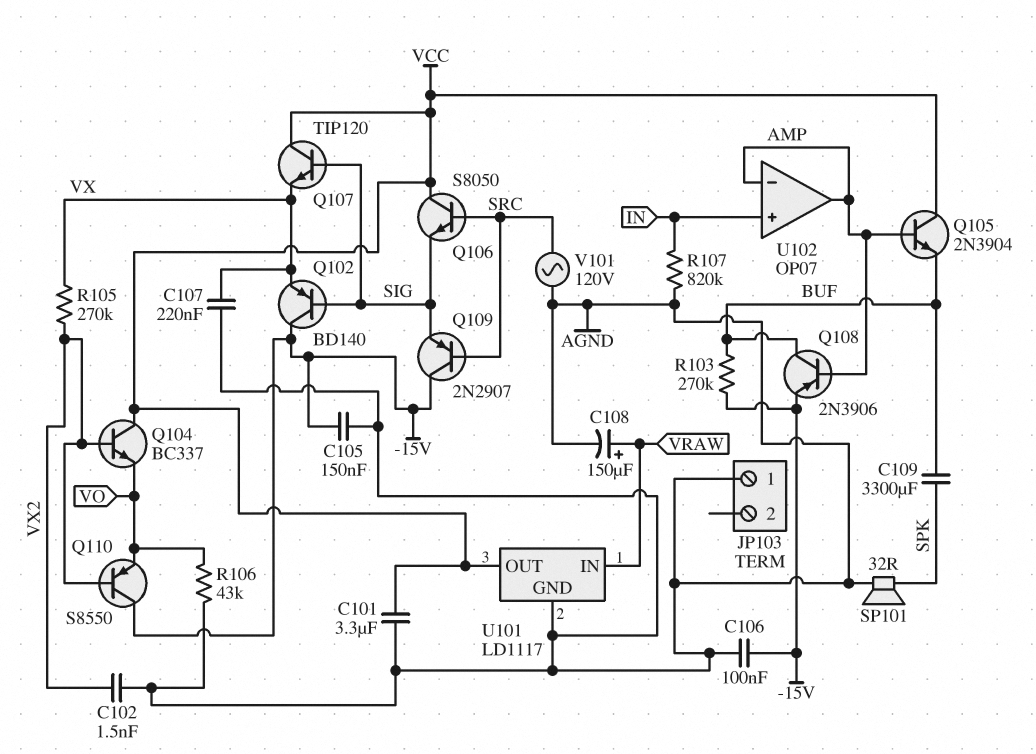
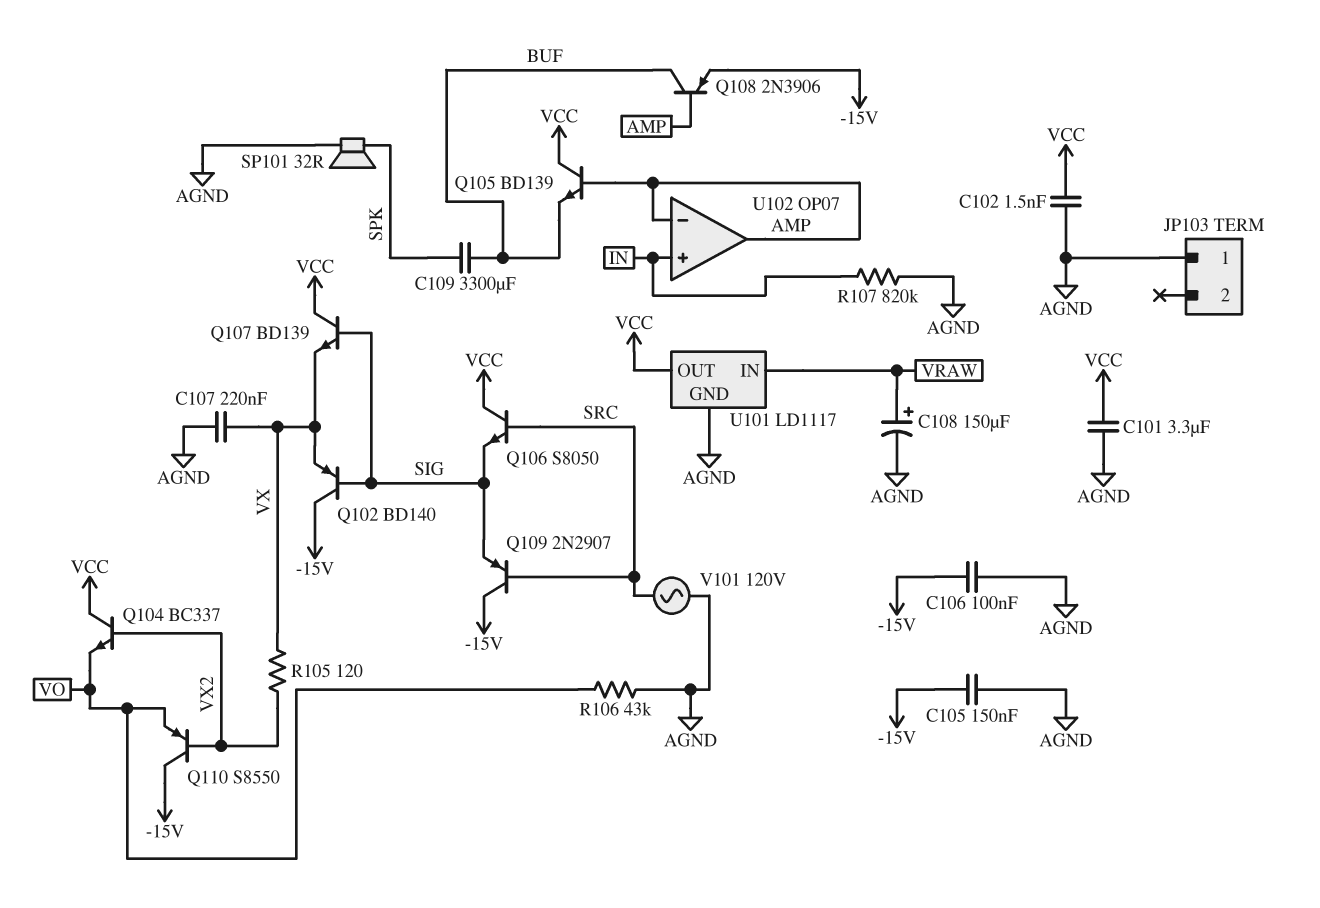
C102: 1.5nF (AGND, VX2) -> 1.5nF (AGND, VCC)
Q105: NPN 2N3904 (B AMP, C VCC, E BUF) -> NPN BD139 (B AMP, C VCC, E BUF)
Q107: NPN TIP120 (B SIG, C VCC, E VX) -> NPN BD139 (B SIG, C VCC, E VX)
R103: 270k (-15V, BUF) -> none
R105: 270k (VX, VX2) -> 120 (VX, VX2)

